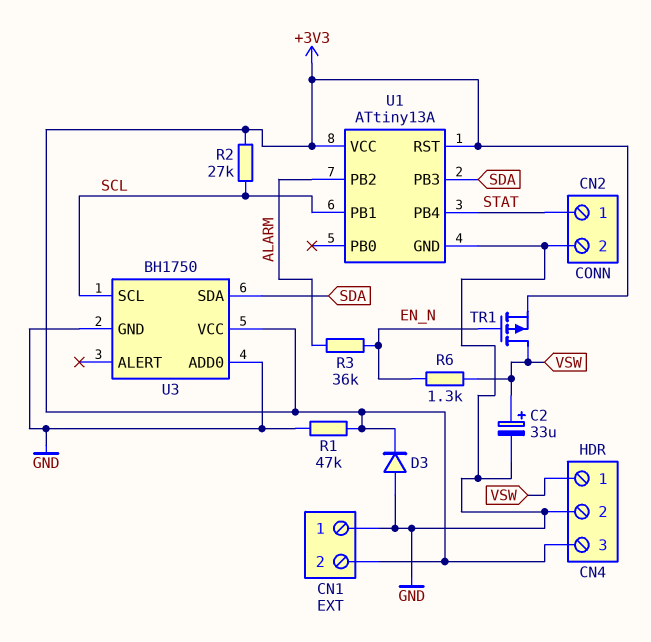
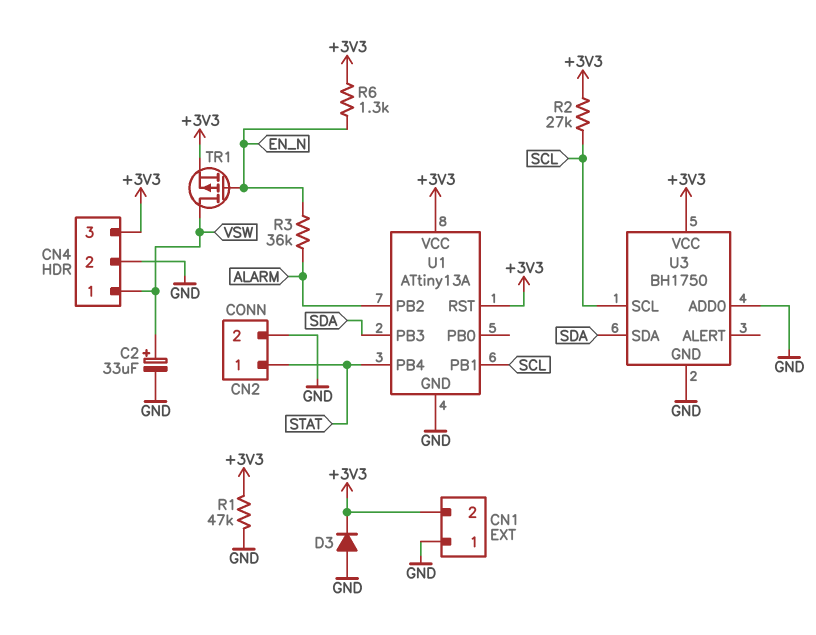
R6: 1.3k (EN_N, VSW) -> 1.3k (+3V3, EN_N)

